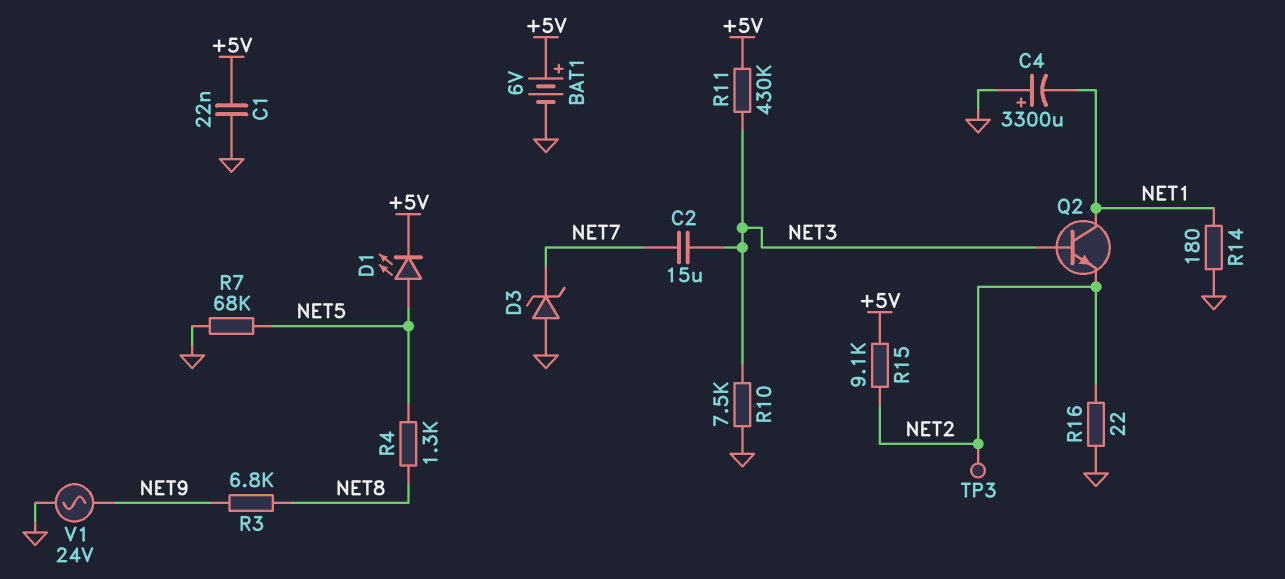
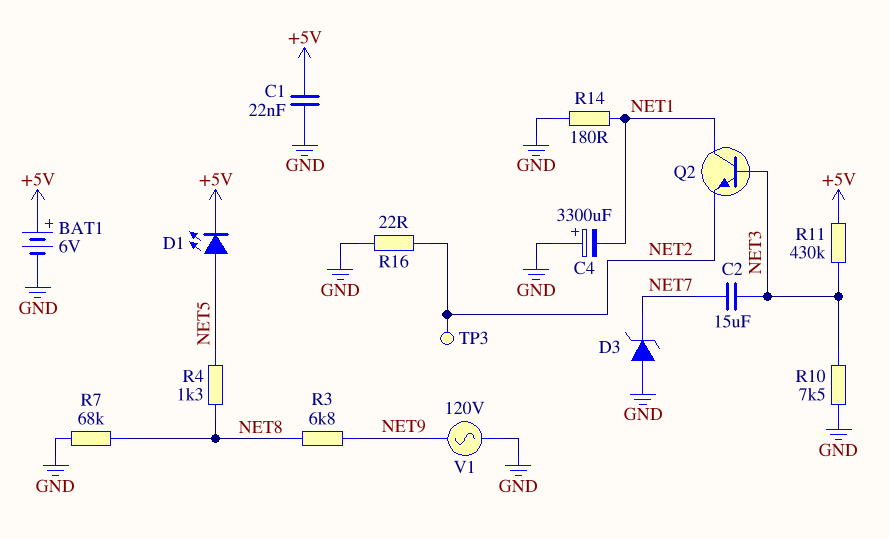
R7: 68k (GND, NET5) -> 68k (GND, NET8)
R15: 9.1k (+5V, NET2) -> none
V1: AC 24V (GND, NET9) -> AC 120V (GND, NET9)

